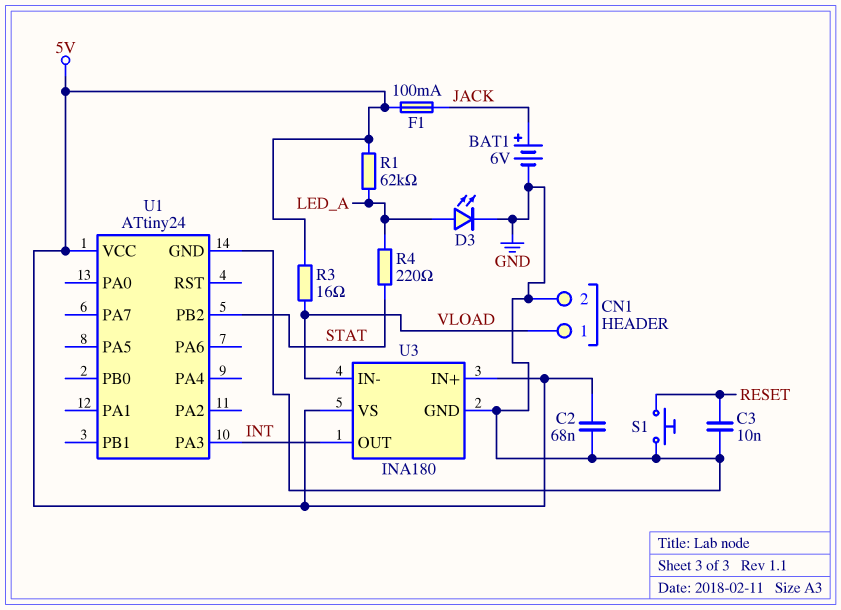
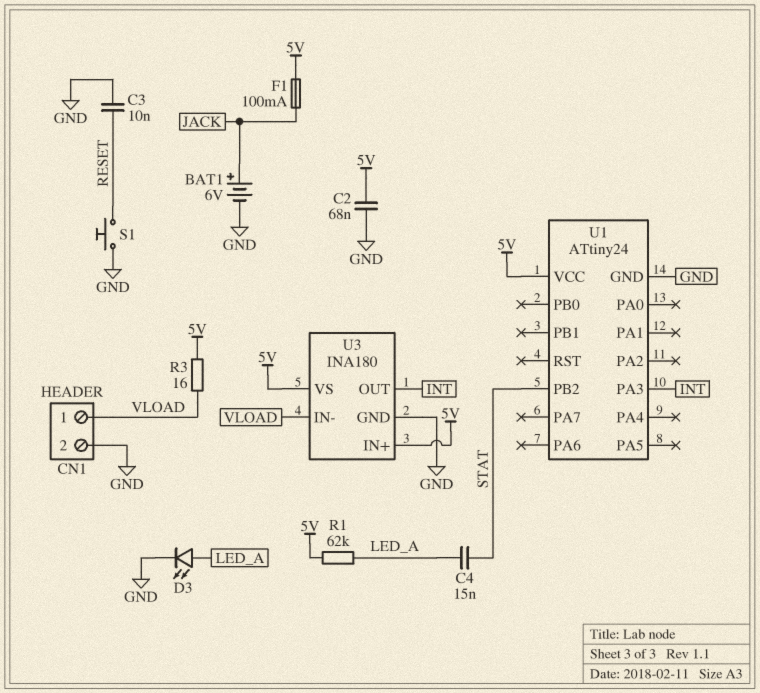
C4: none -> 15nF (LED_A, STAT)
R4: 220 (LED_A, STAT) -> none

